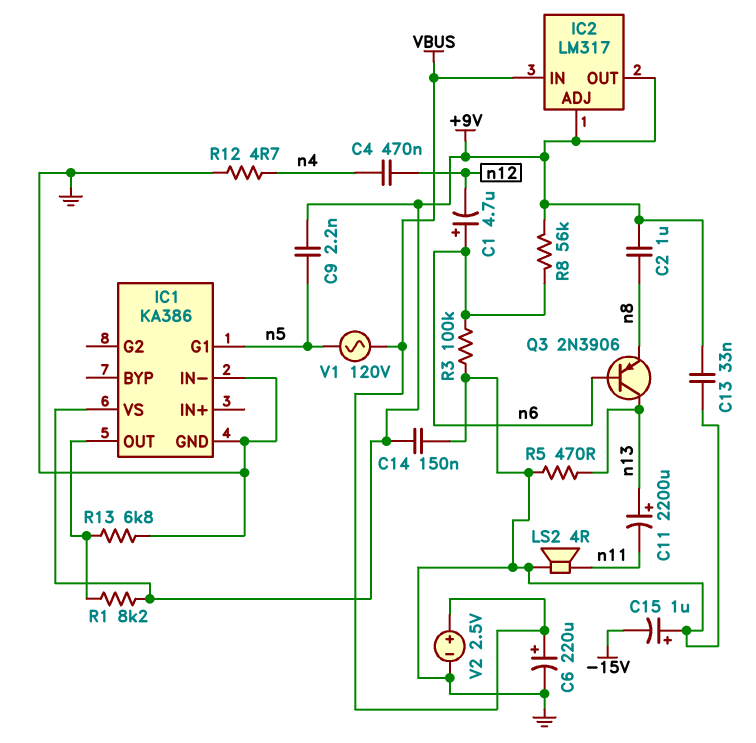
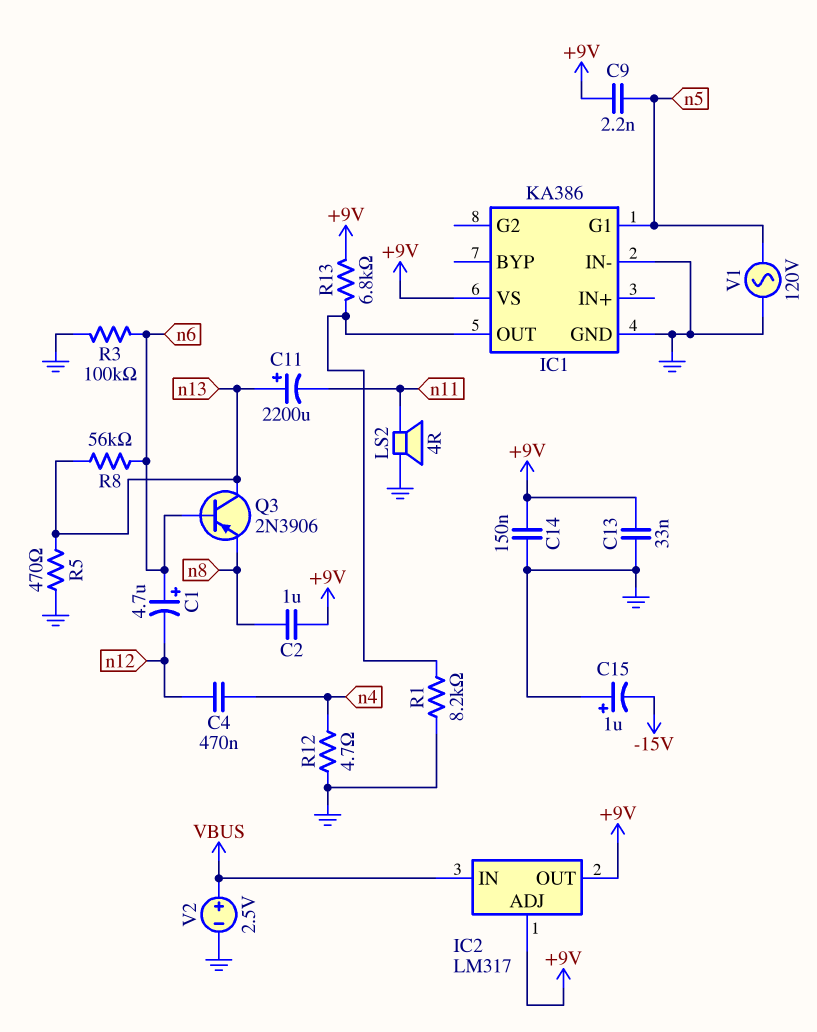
C6: 220uF (plus VBUS, minus GND) -> none
R1: 8.2k (+9V, IC1/OUT) -> 8.2k (GND, IC1/OUT)
R8: 56k (+9V, n6) -> 56k (n6, n13)
R13: 6.8k (GND, IC1/OUT) -> 6.8k (+9V, IC1/OUT)
V1: AC 120V (VBUS, n5) -> AC 120V (GND, n5)

